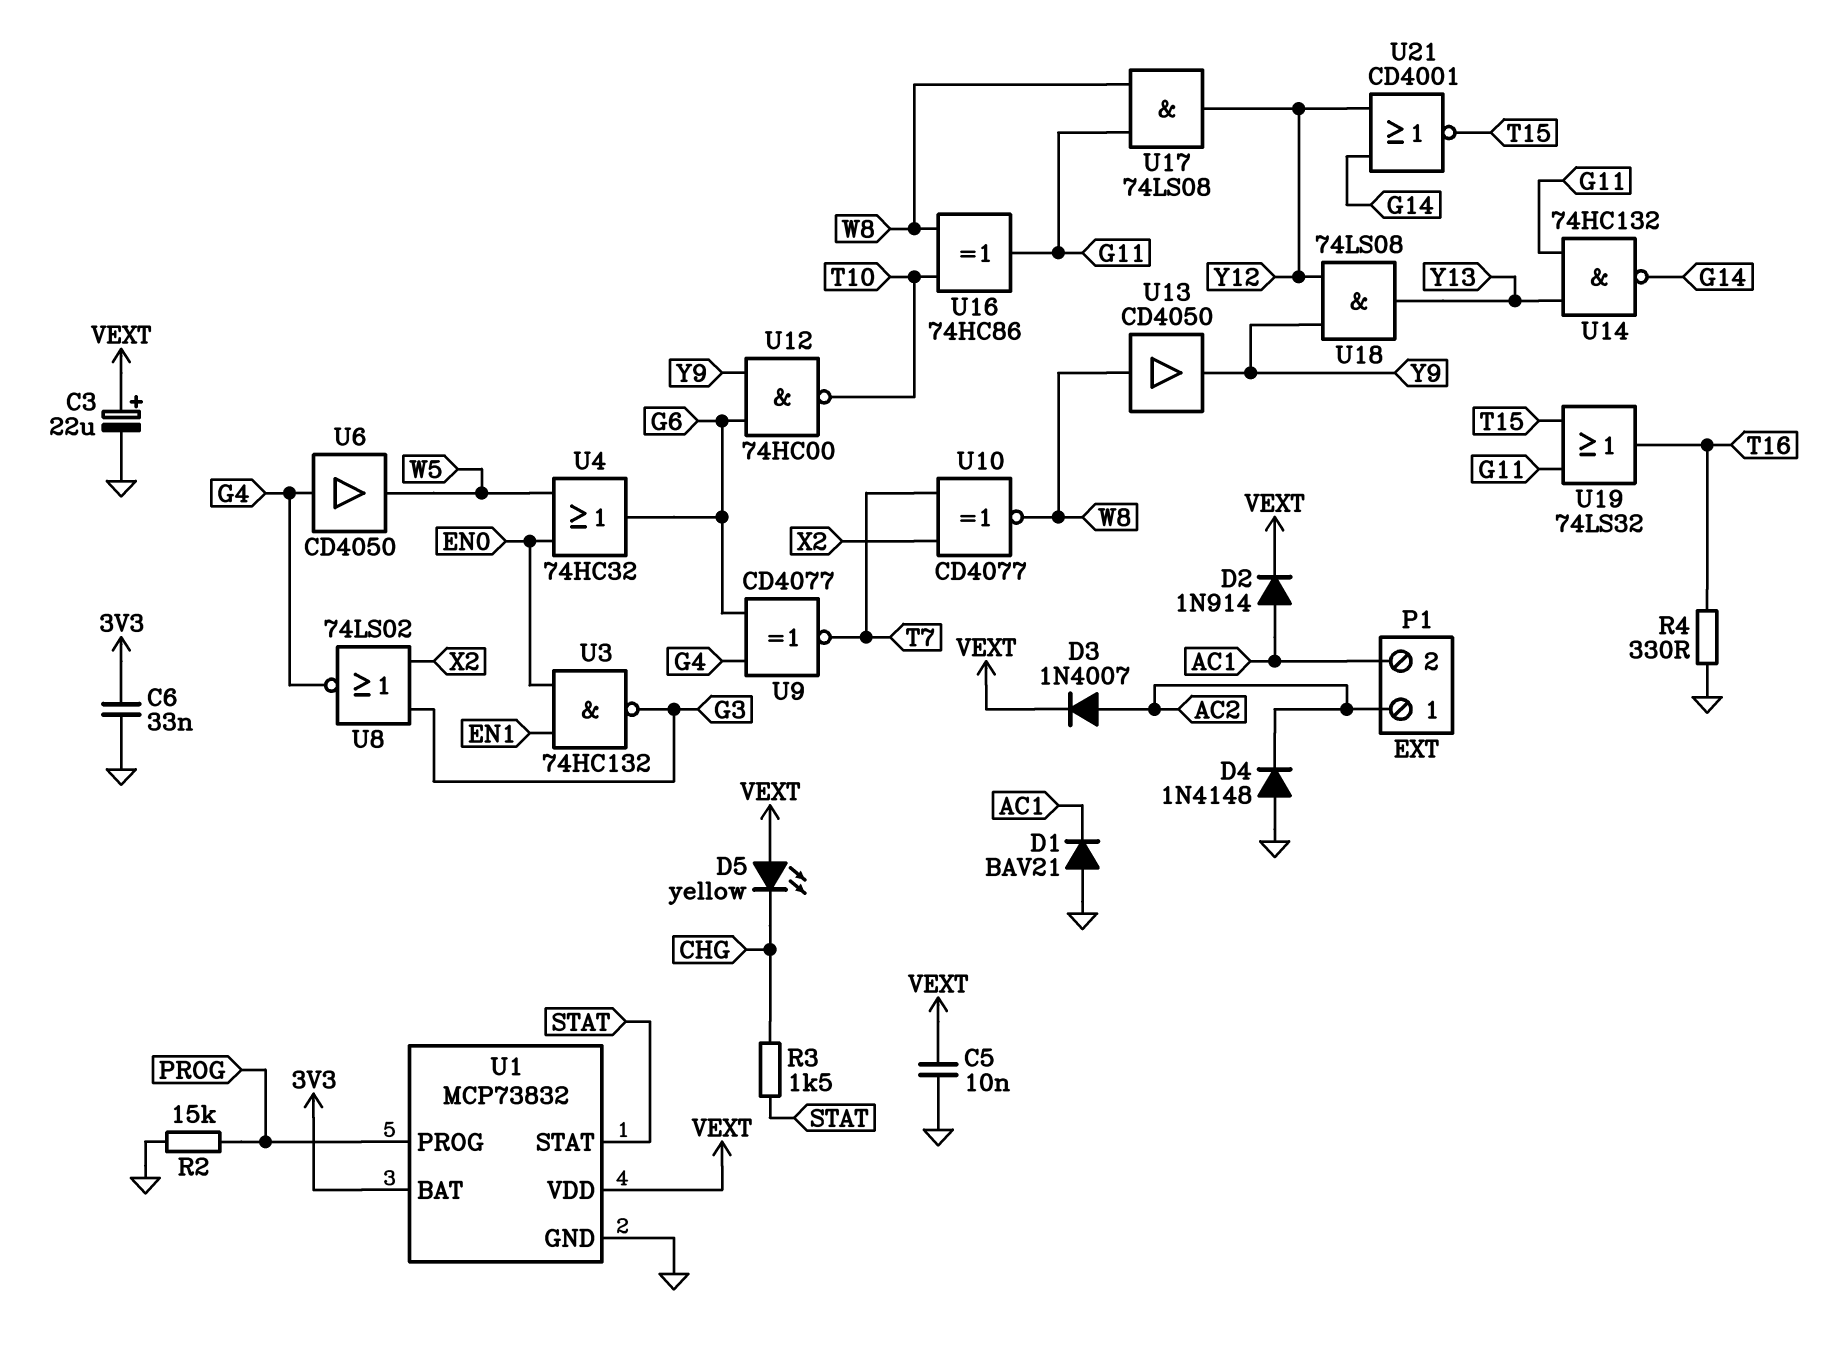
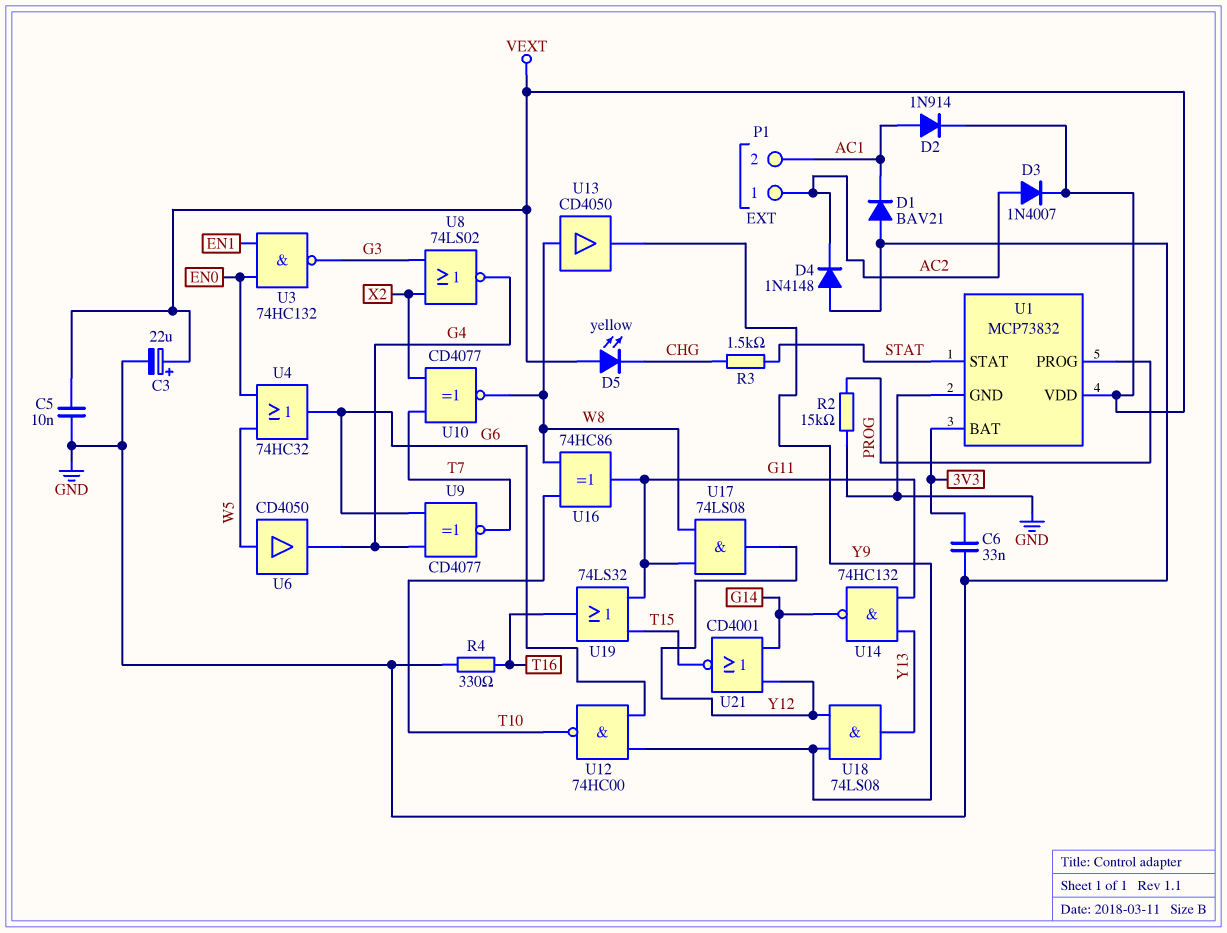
U6: buffer CD4050 (in G4, out W5) -> buffer CD4050 (in W5, out G4)

